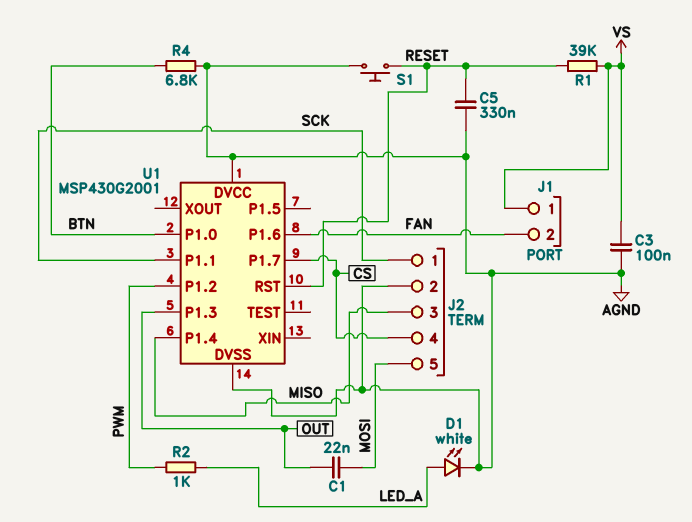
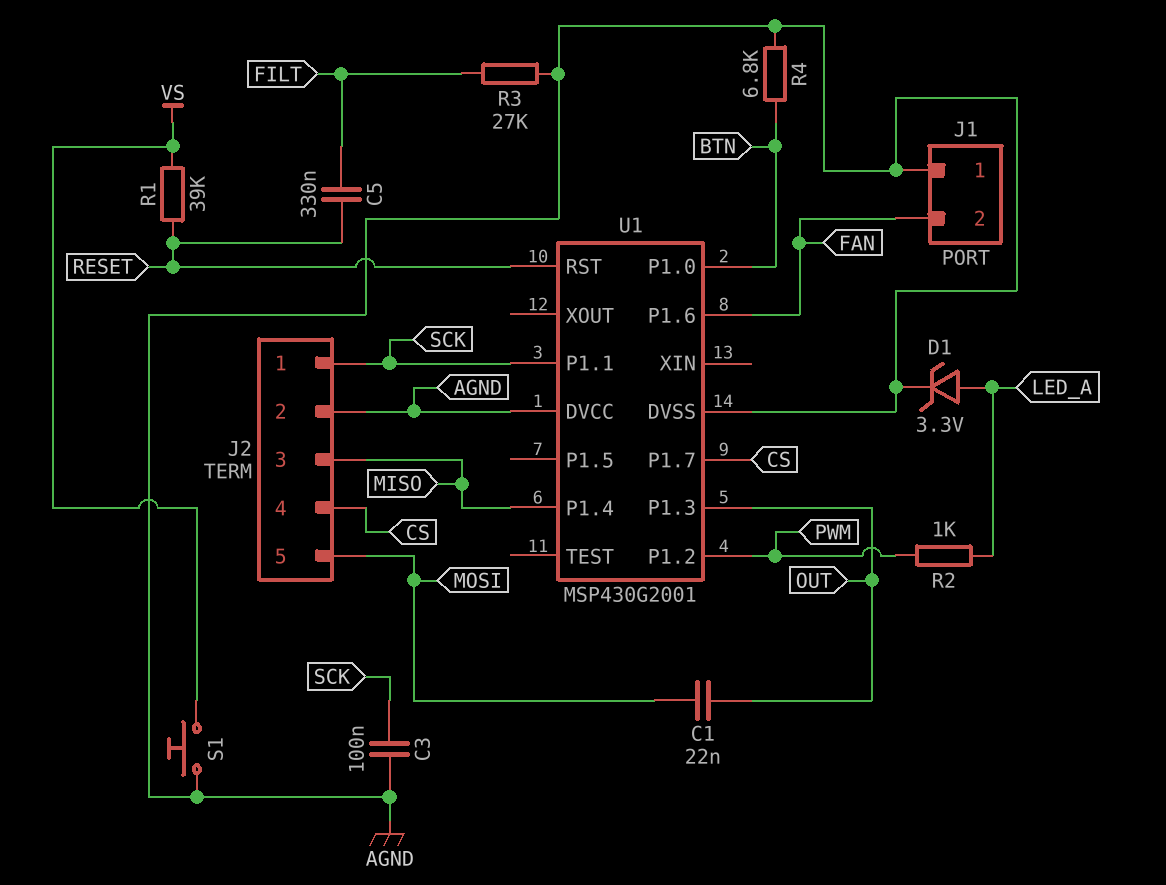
C3: 100nF (AGND, VS) -> 100nF (AGND, SCK)
C5: 330nF (AGND, RESET) -> 330nF (FILT, RESET)
D1: LED white (A LED_A, K AGND) -> zener 3.3V (A LED_A, K AGND)
J1 pin 1: VS -> AGND
R3: none -> 27k (AGND, FILT)
S1: button (AGND, RESET) -> button (AGND, VS)

